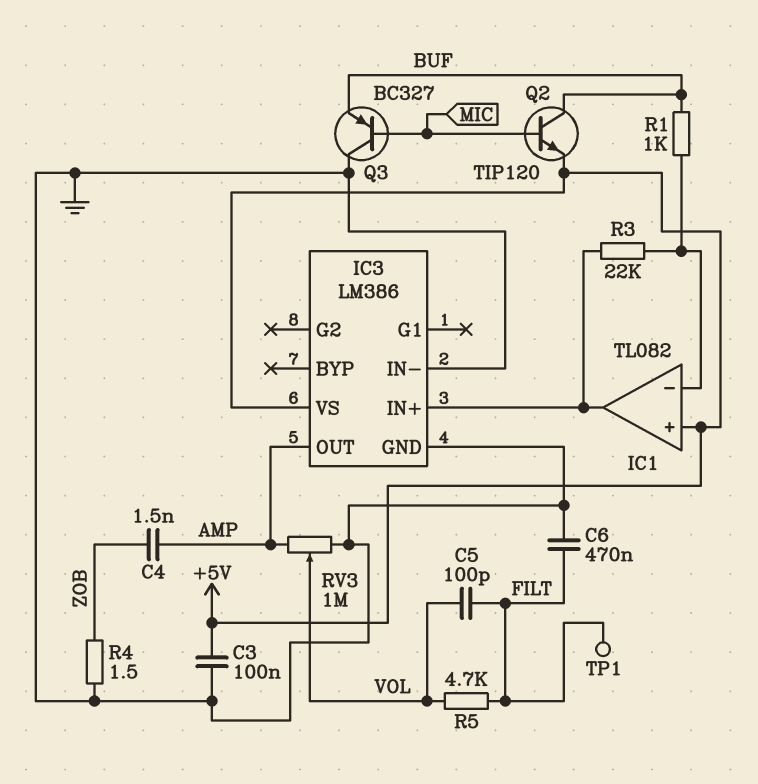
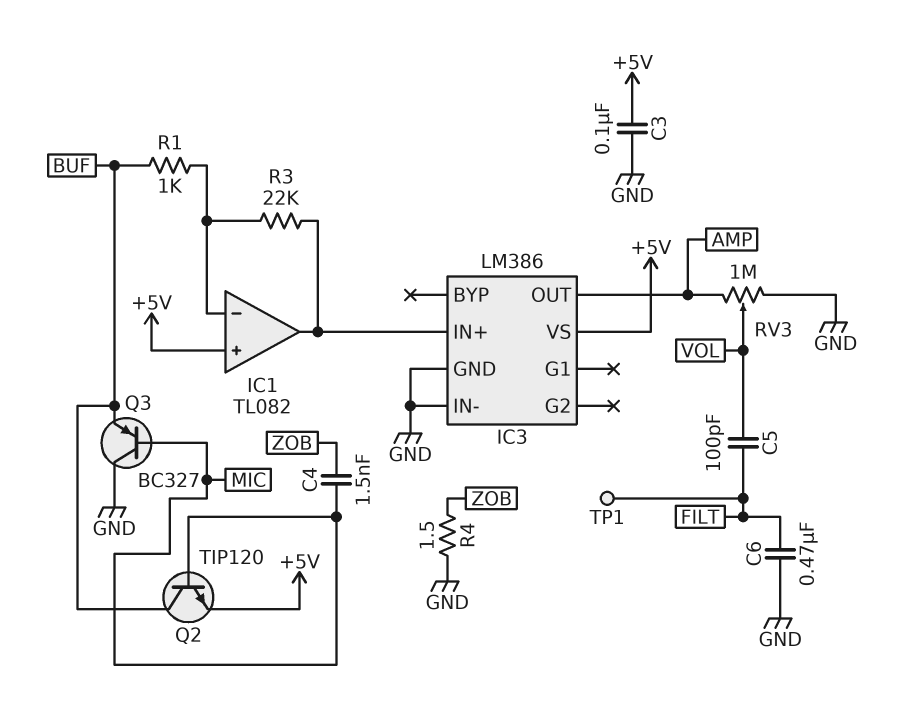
C4: 1.5nF (AMP, ZOB) -> 1.5nF (MIC, ZOB)
R5: 4.7k (FILT, VOL) -> none

